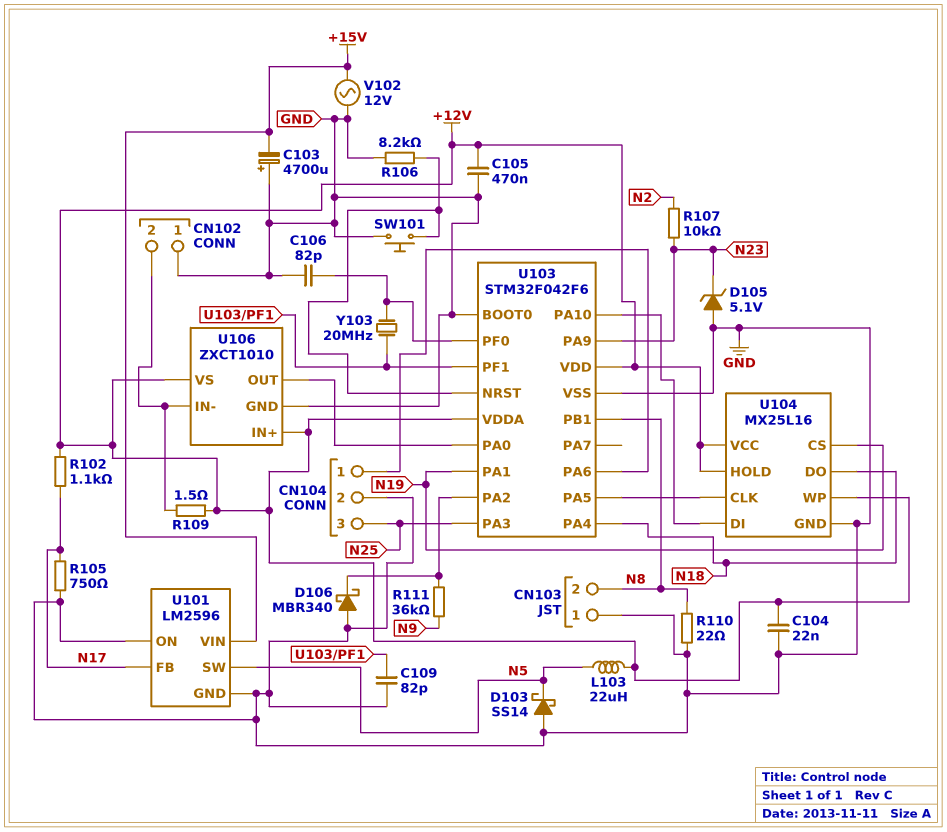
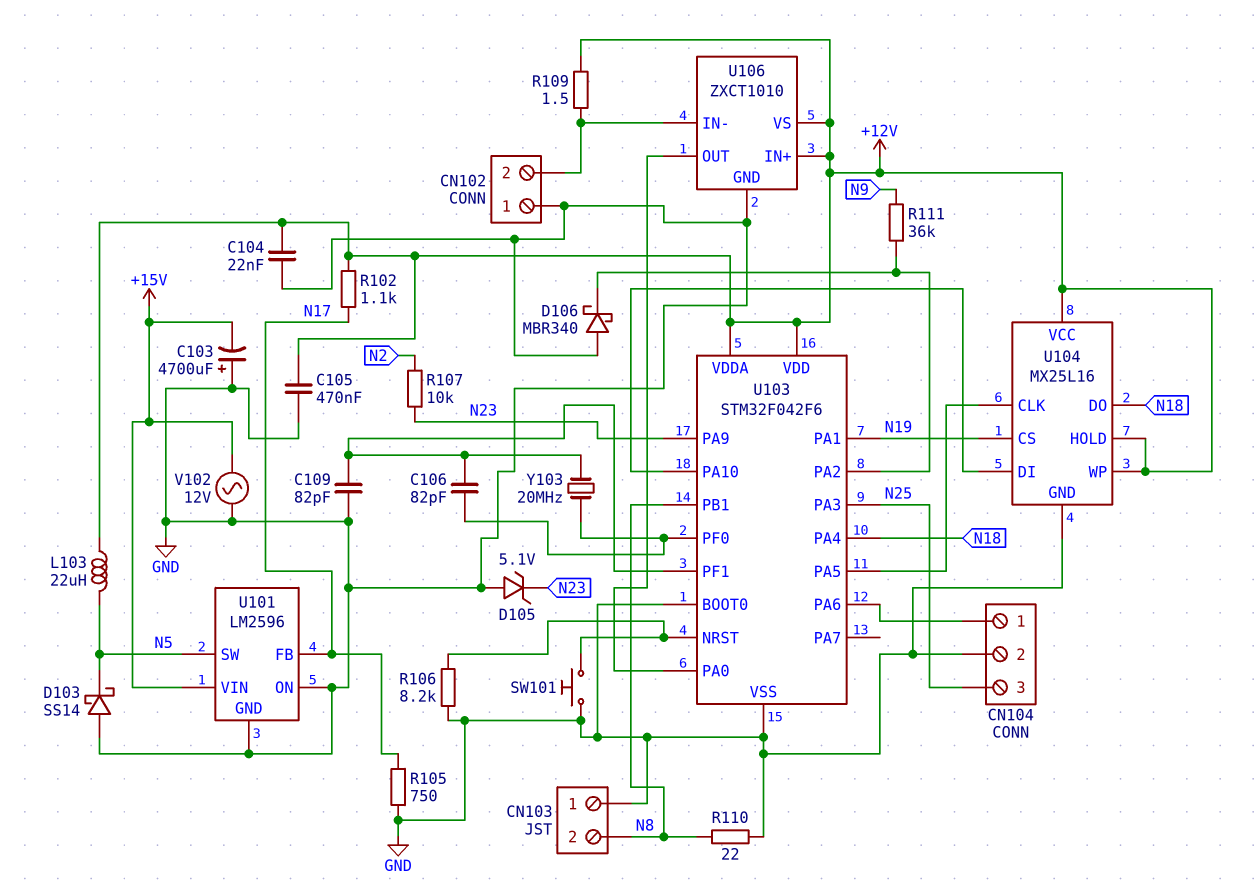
C106: 82pF (GND, U103/PF0) -> 82pF (U103/PF0, U103/PF1)

